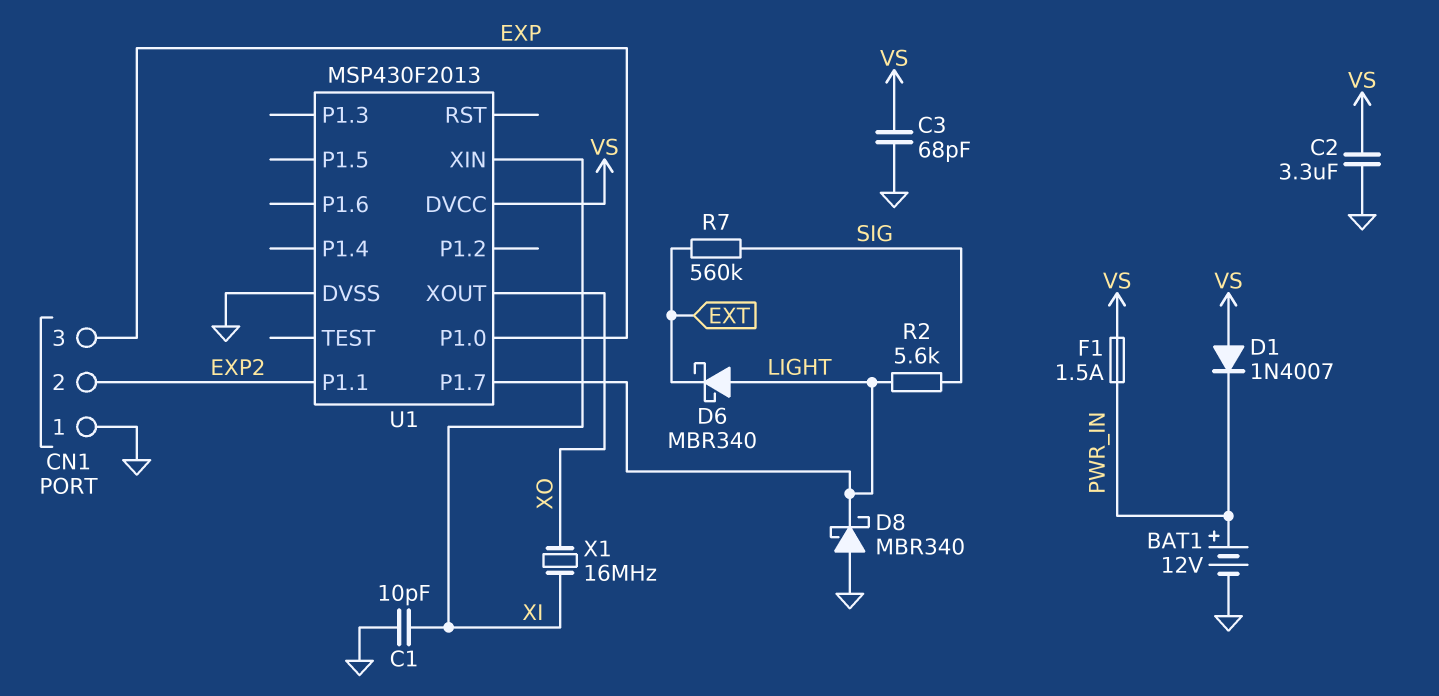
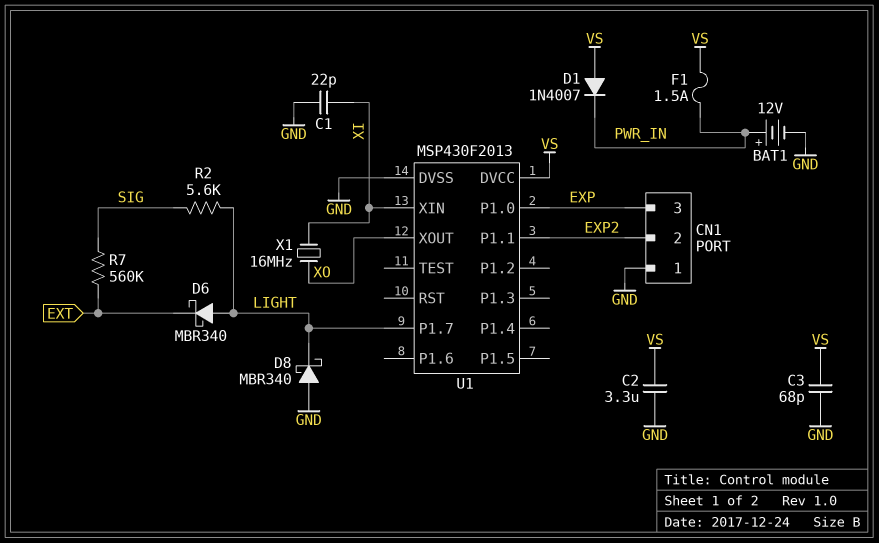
C1: 10pF (GND, XI) -> 22pF (GND, XI)

